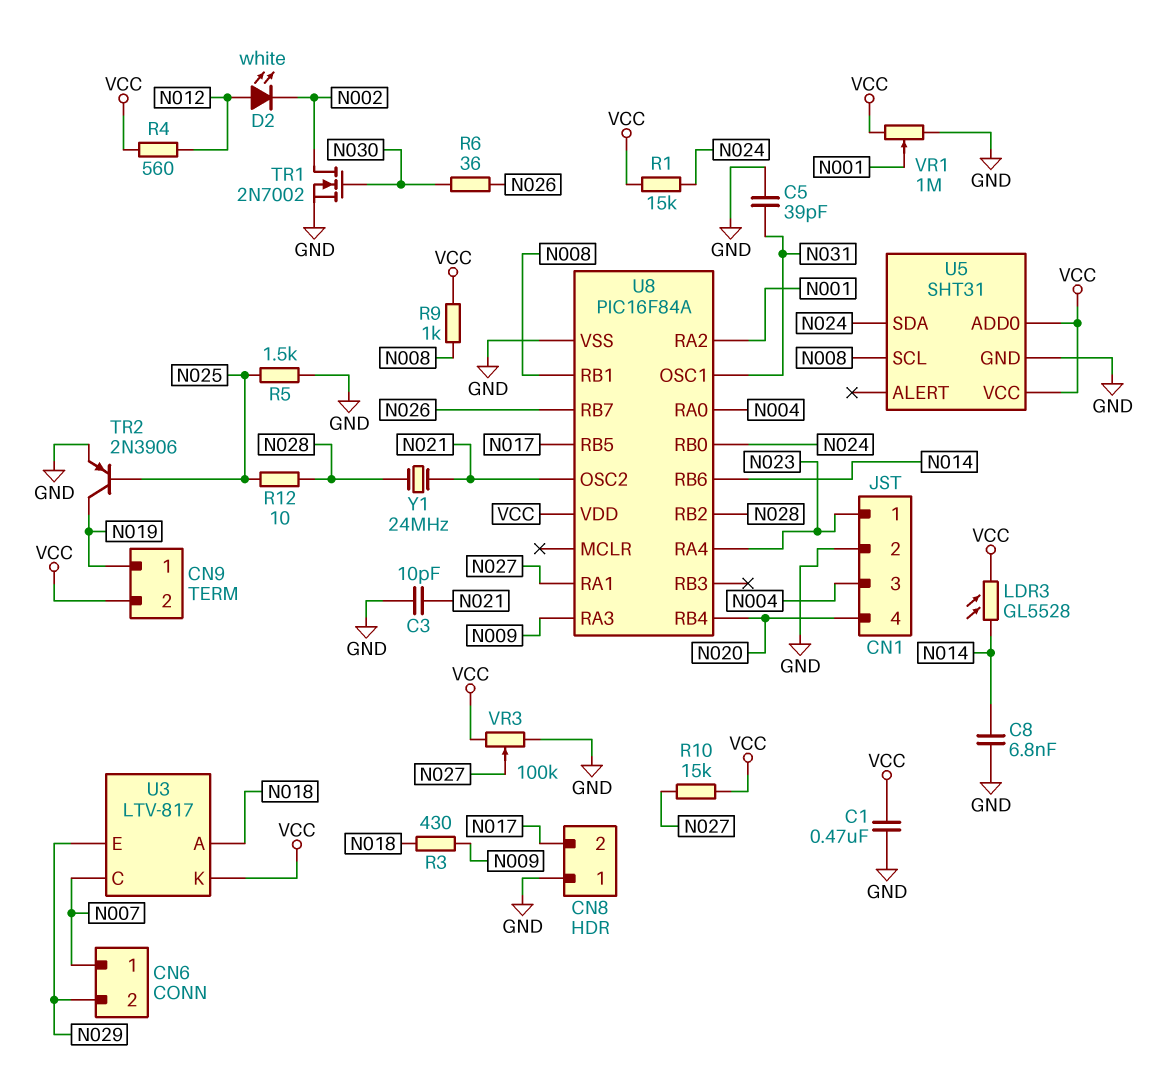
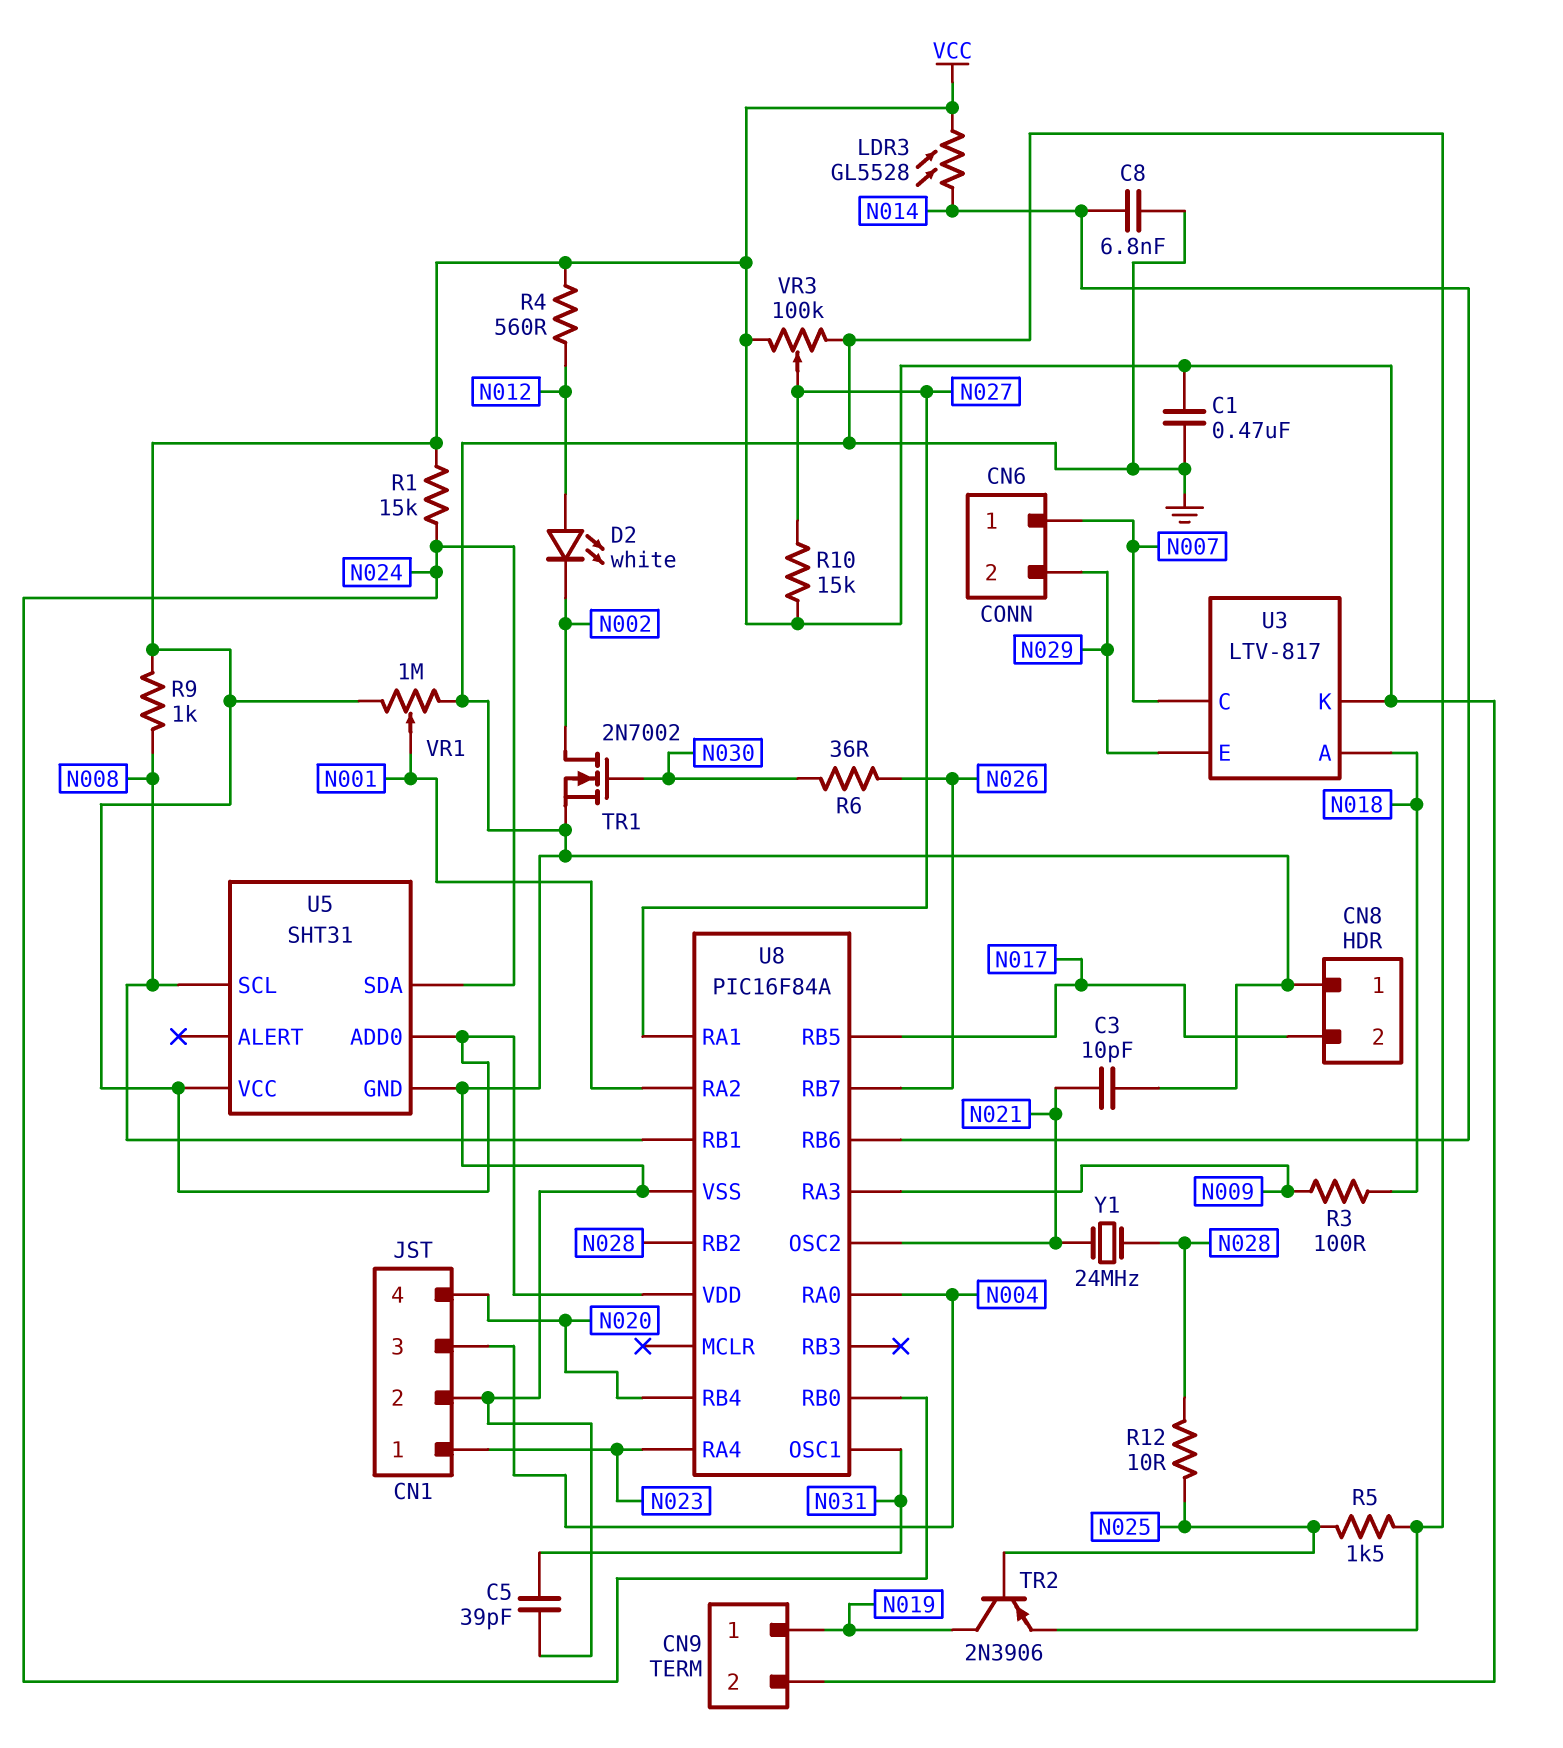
R3: 430 (N009, N018) -> 100 (N009, N018)

